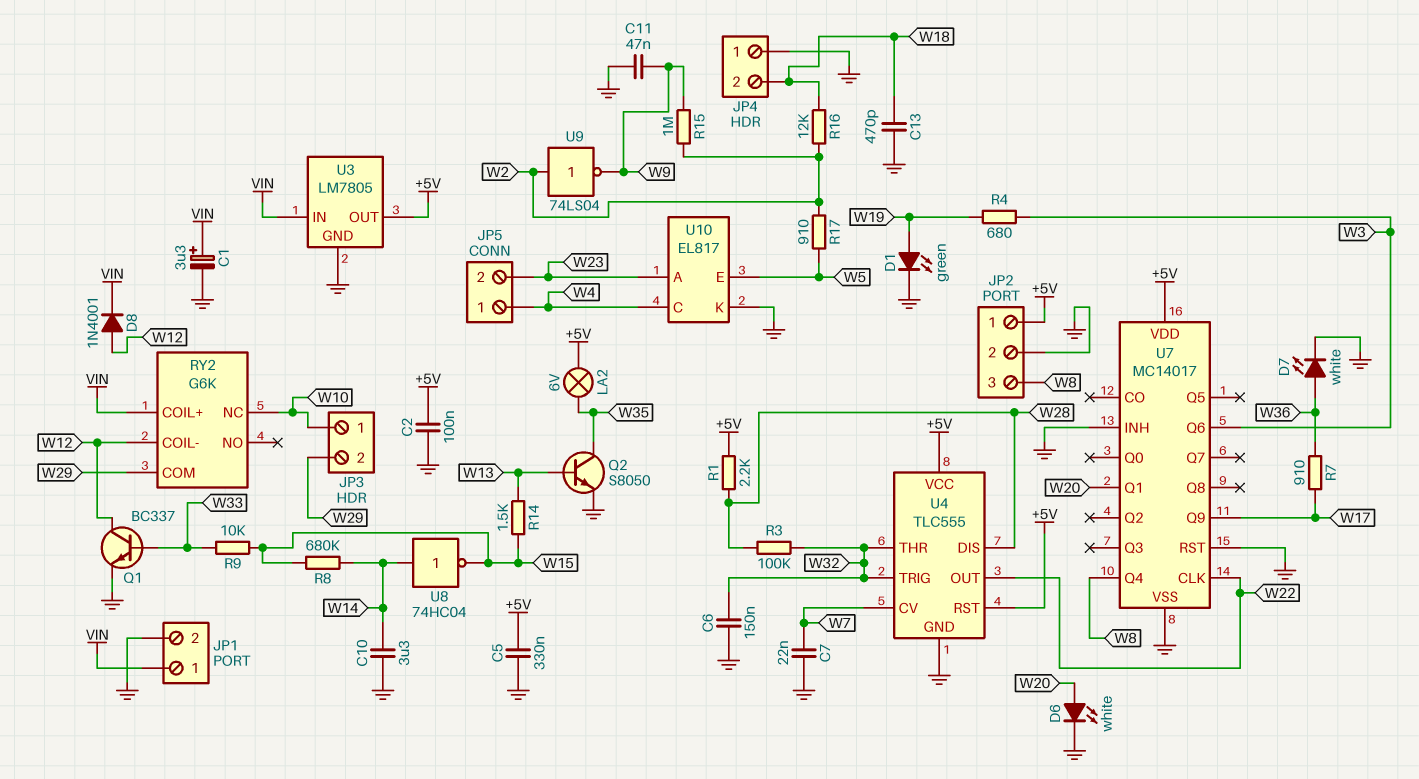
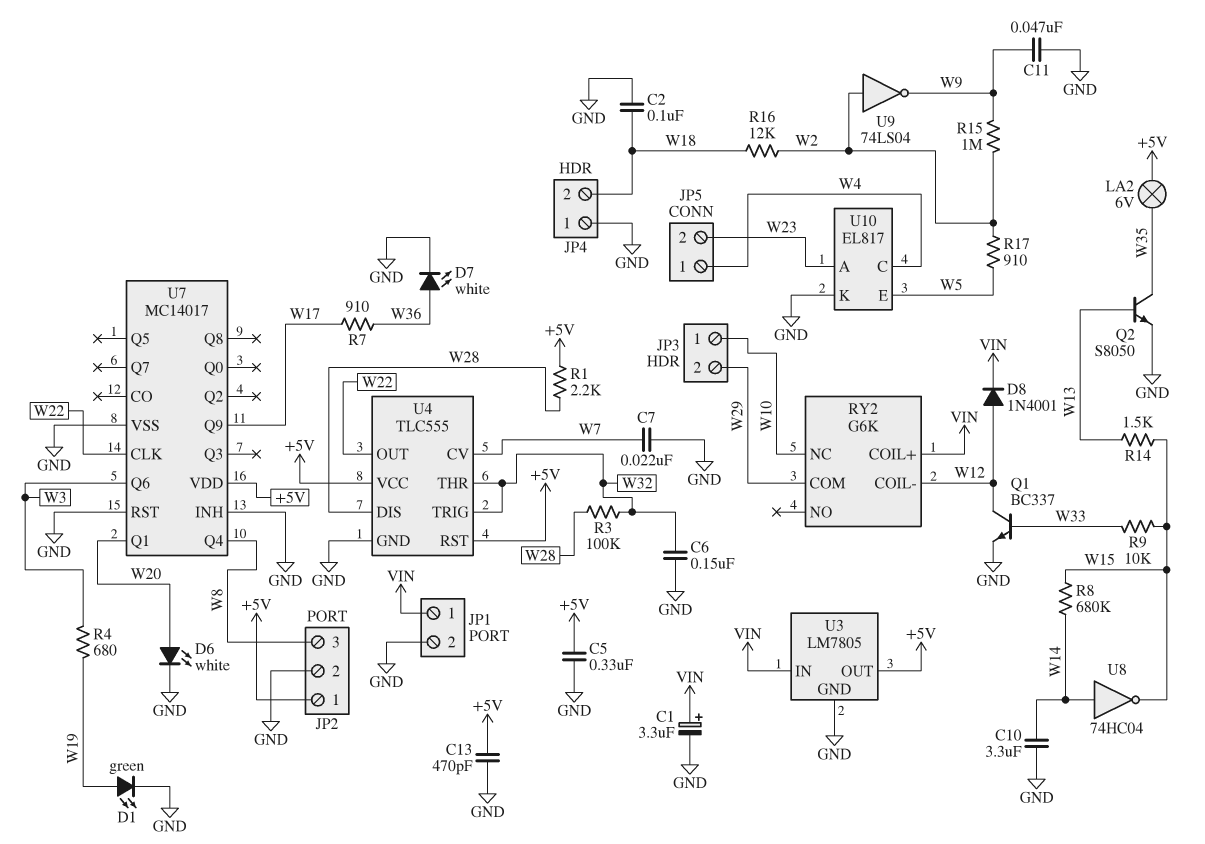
C2: 100nF (+5V, GND) -> 100nF (GND, W18)
C13: 470pF (GND, W18) -> 470pF (+5V, GND)

